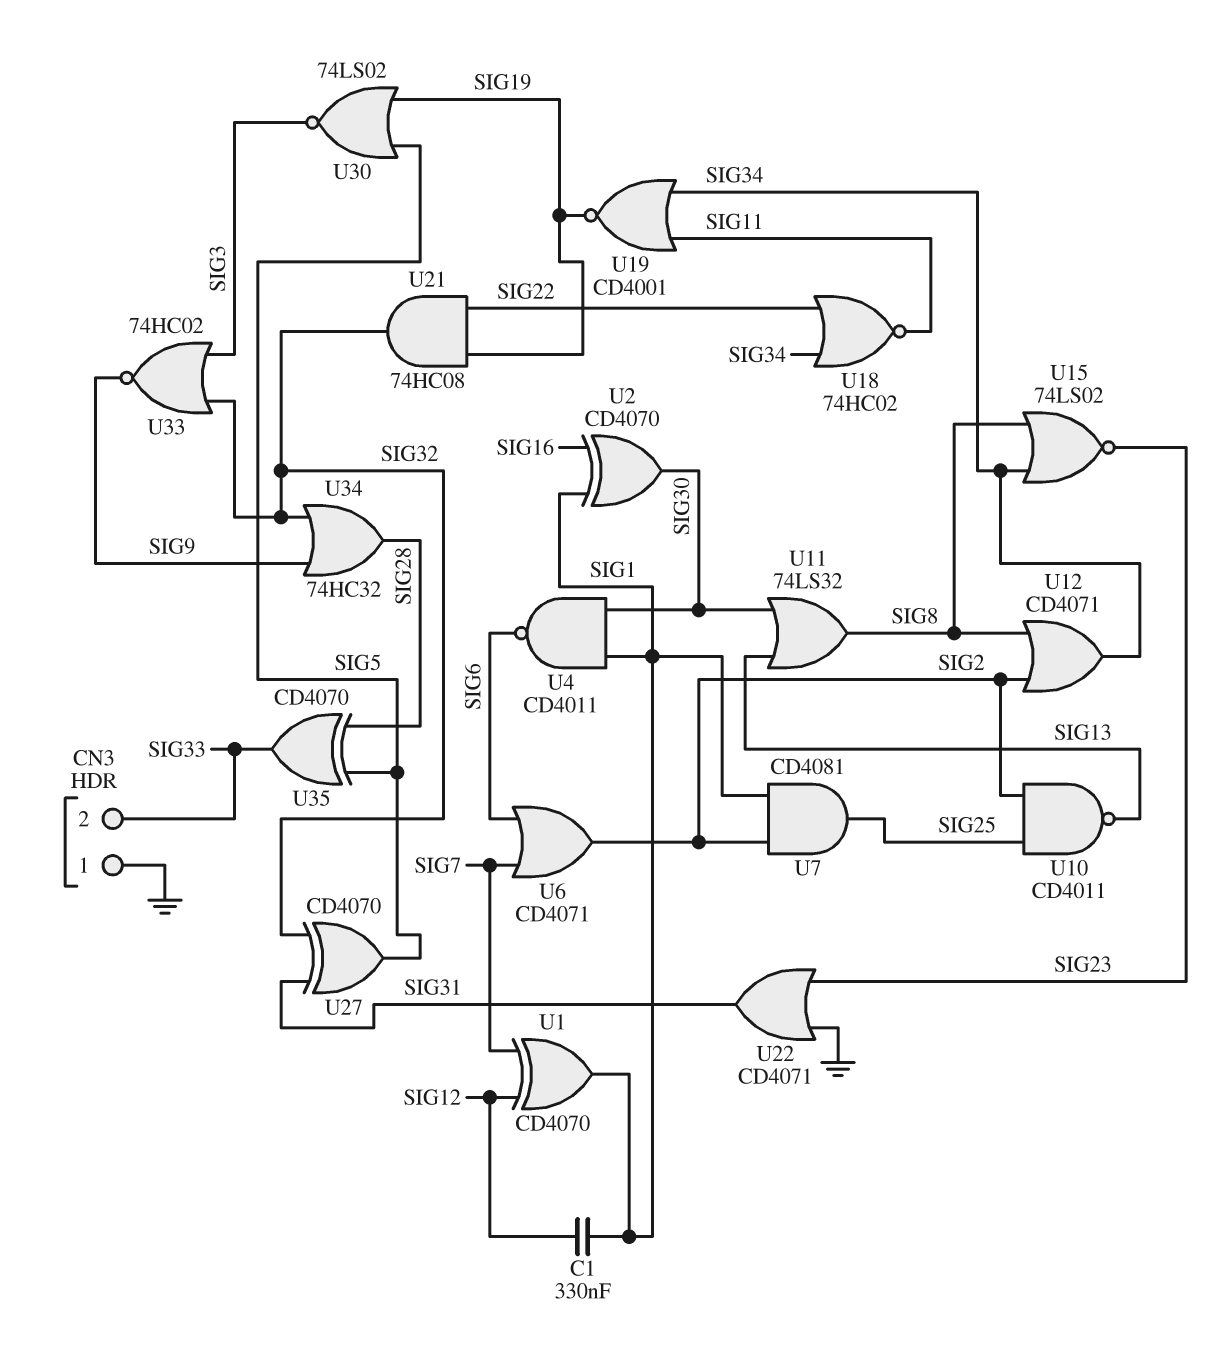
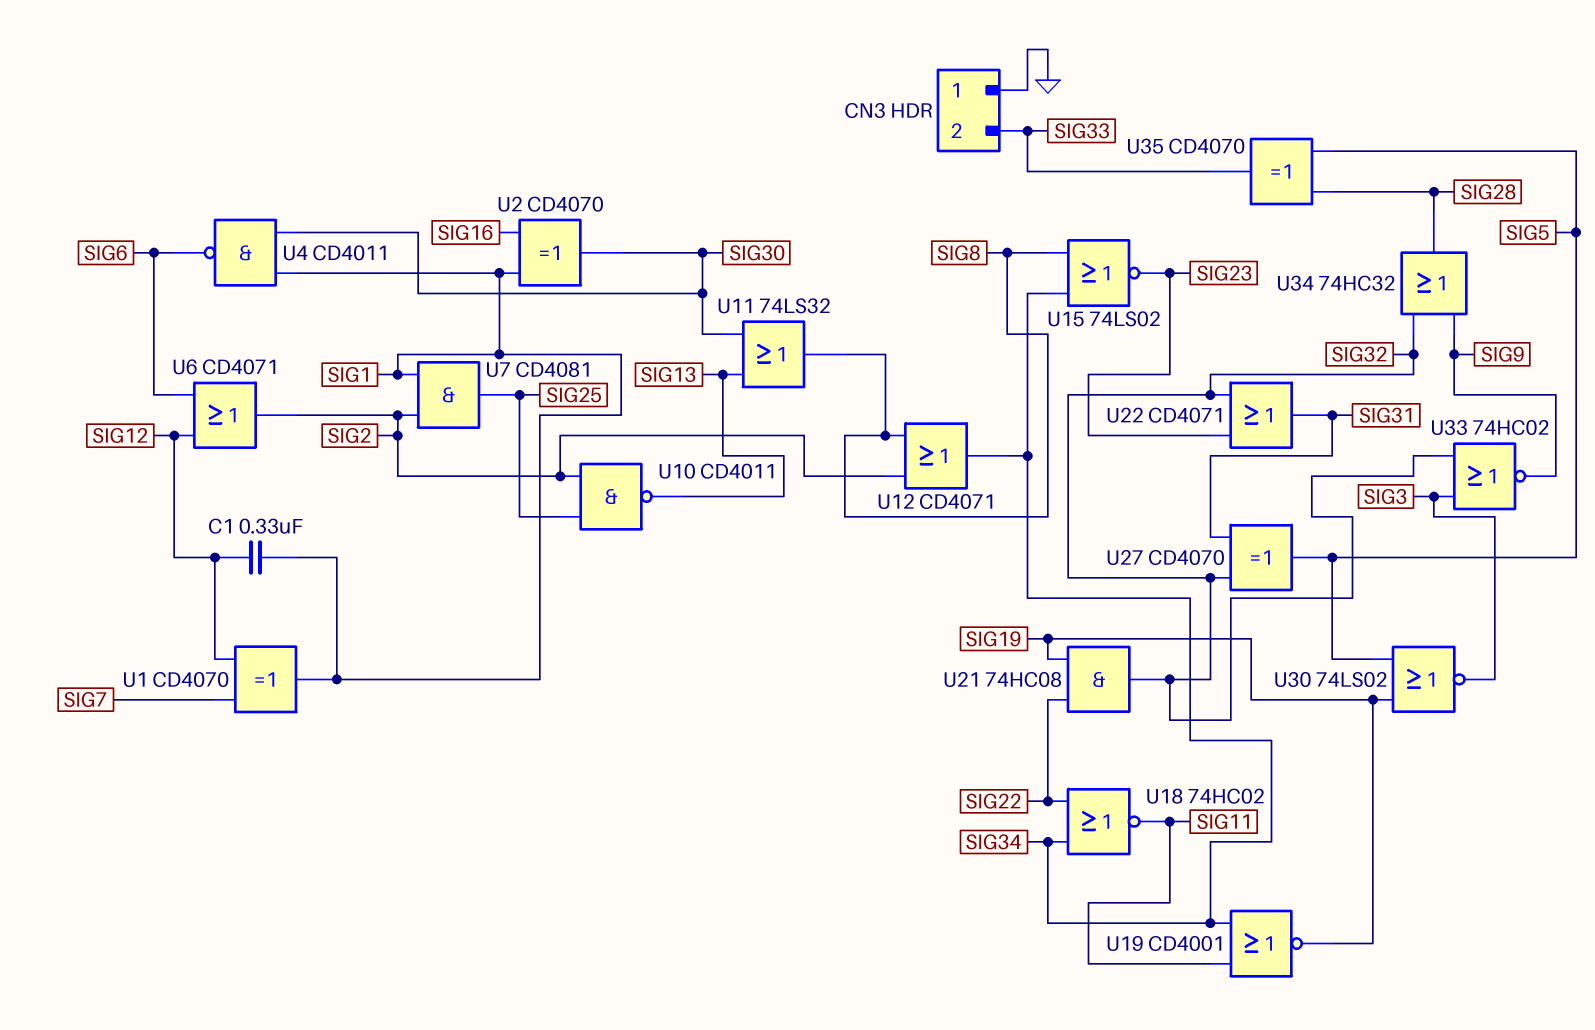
U6: OR CD4071 (in SIG6, in SIG7, out SIG2) -> OR CD4071 (in SIG6, in SIG12, out SIG2)
U22: OR CD4071 (in GND, in SIG23, out SIG31) -> OR CD4071 (in SIG23, in SIG32, out SIG31)

